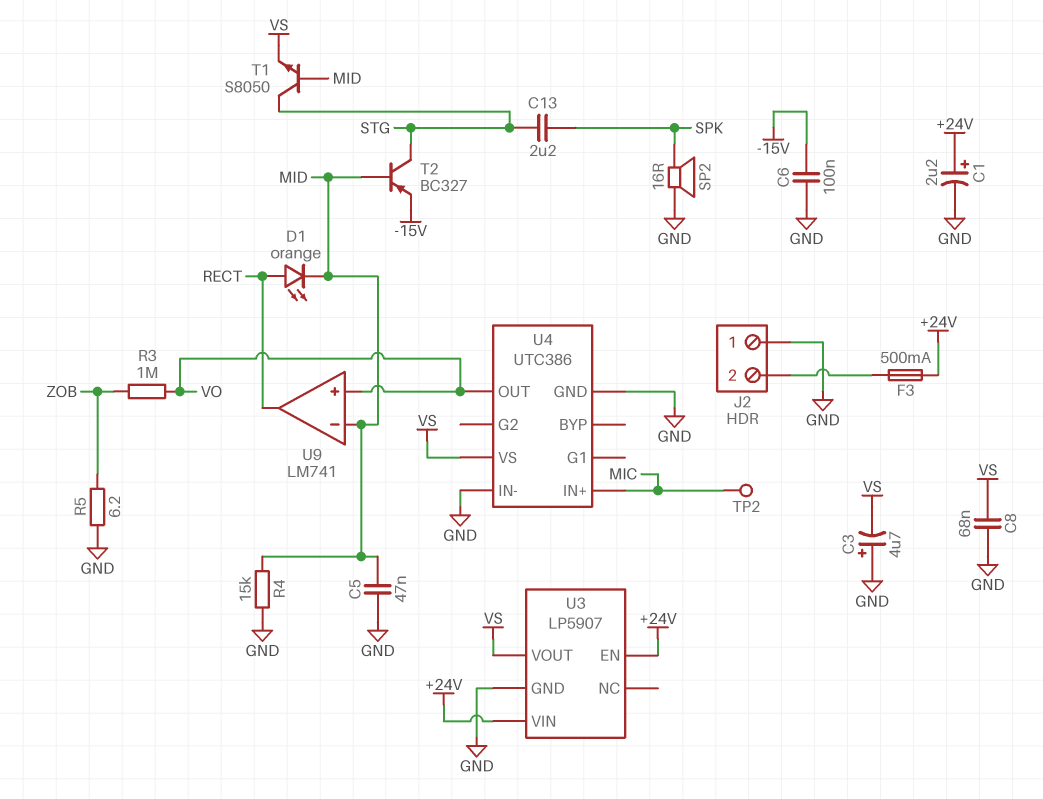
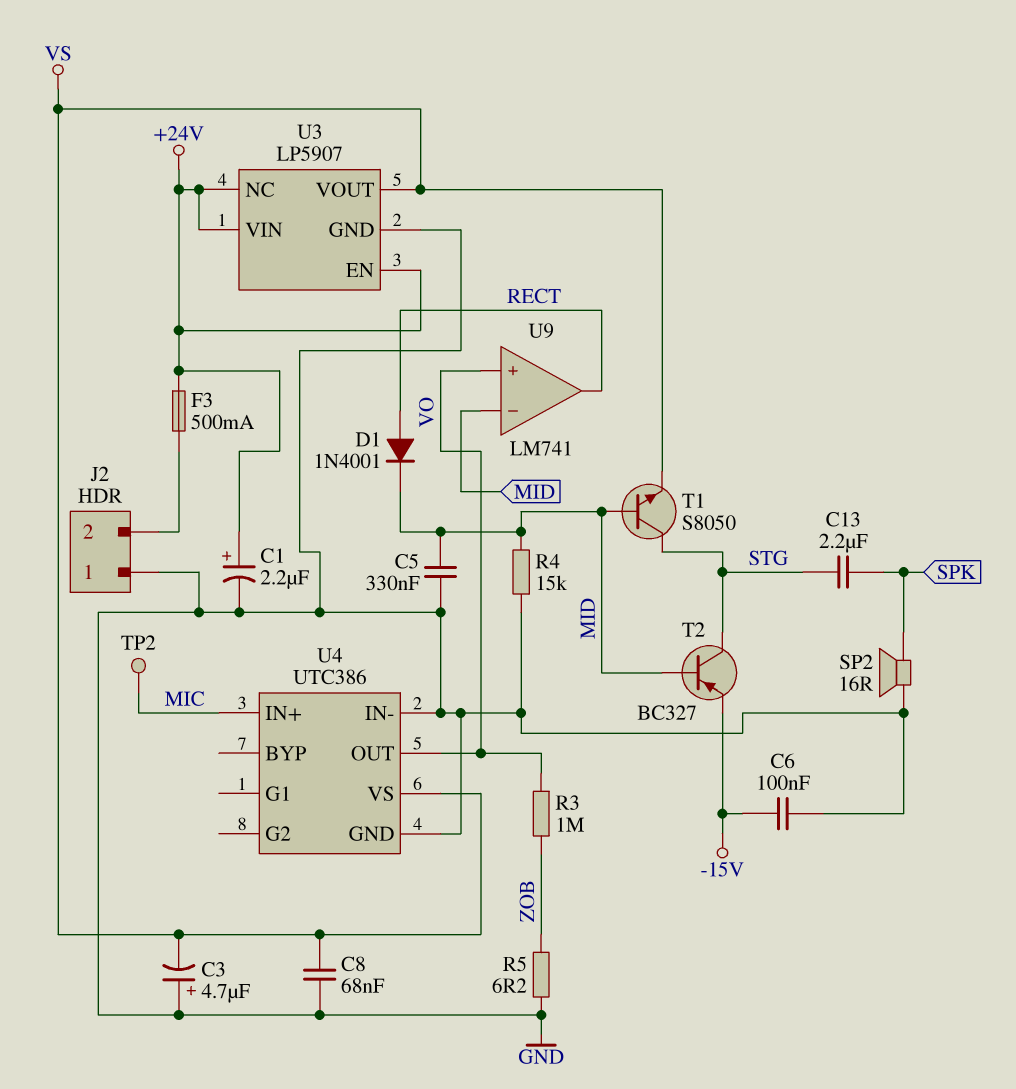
C5: 47nF (GND, MID) -> 330nF (GND, MID)
D1: LED orange (A RECT, K MID) -> diode 1N4001 (A RECT, K MID)
U3 pin NC: none -> +24V

